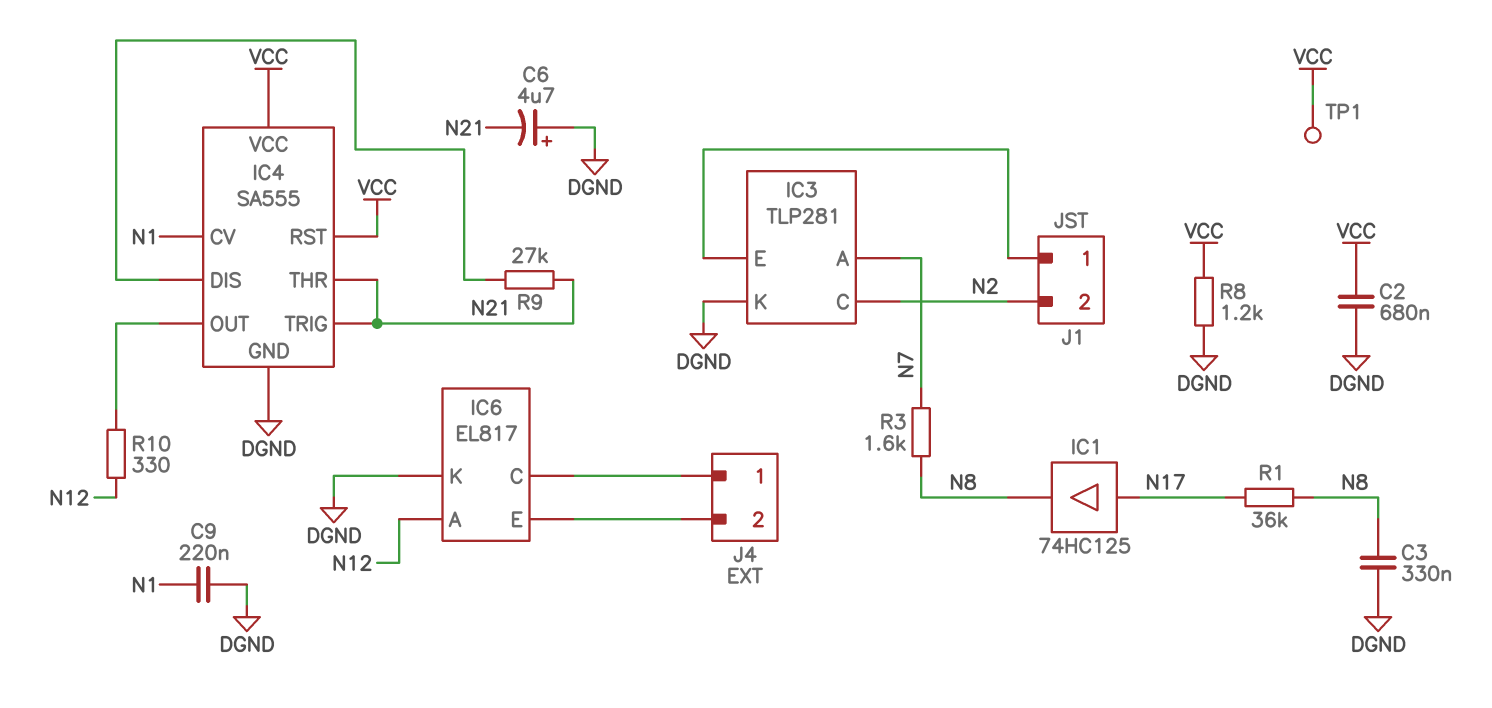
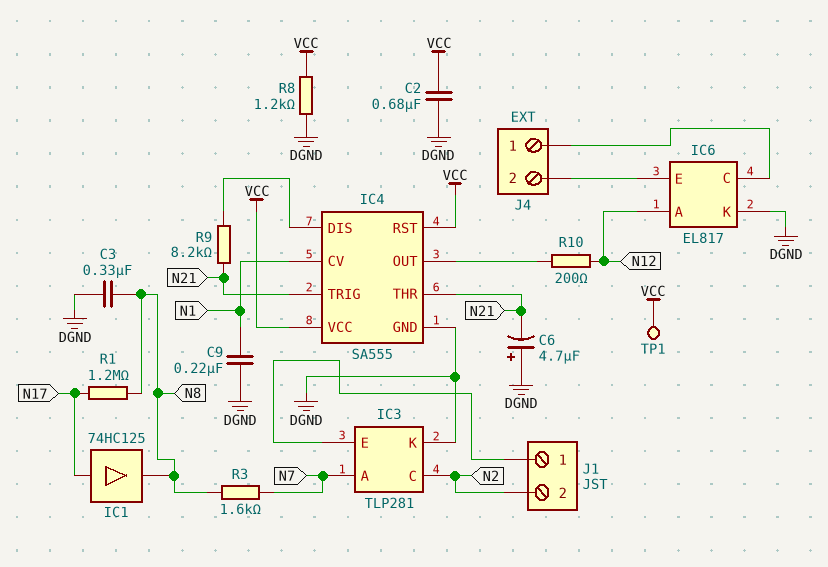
R1: 36k (N8, N17) -> 1.2M (N8, N17)
R9: 27k (IC4/DIS, N21) -> 8.2k (IC4/DIS, N21)
R10: 330 (IC4/OUT, N12) -> 200 (IC4/OUT, N12)

